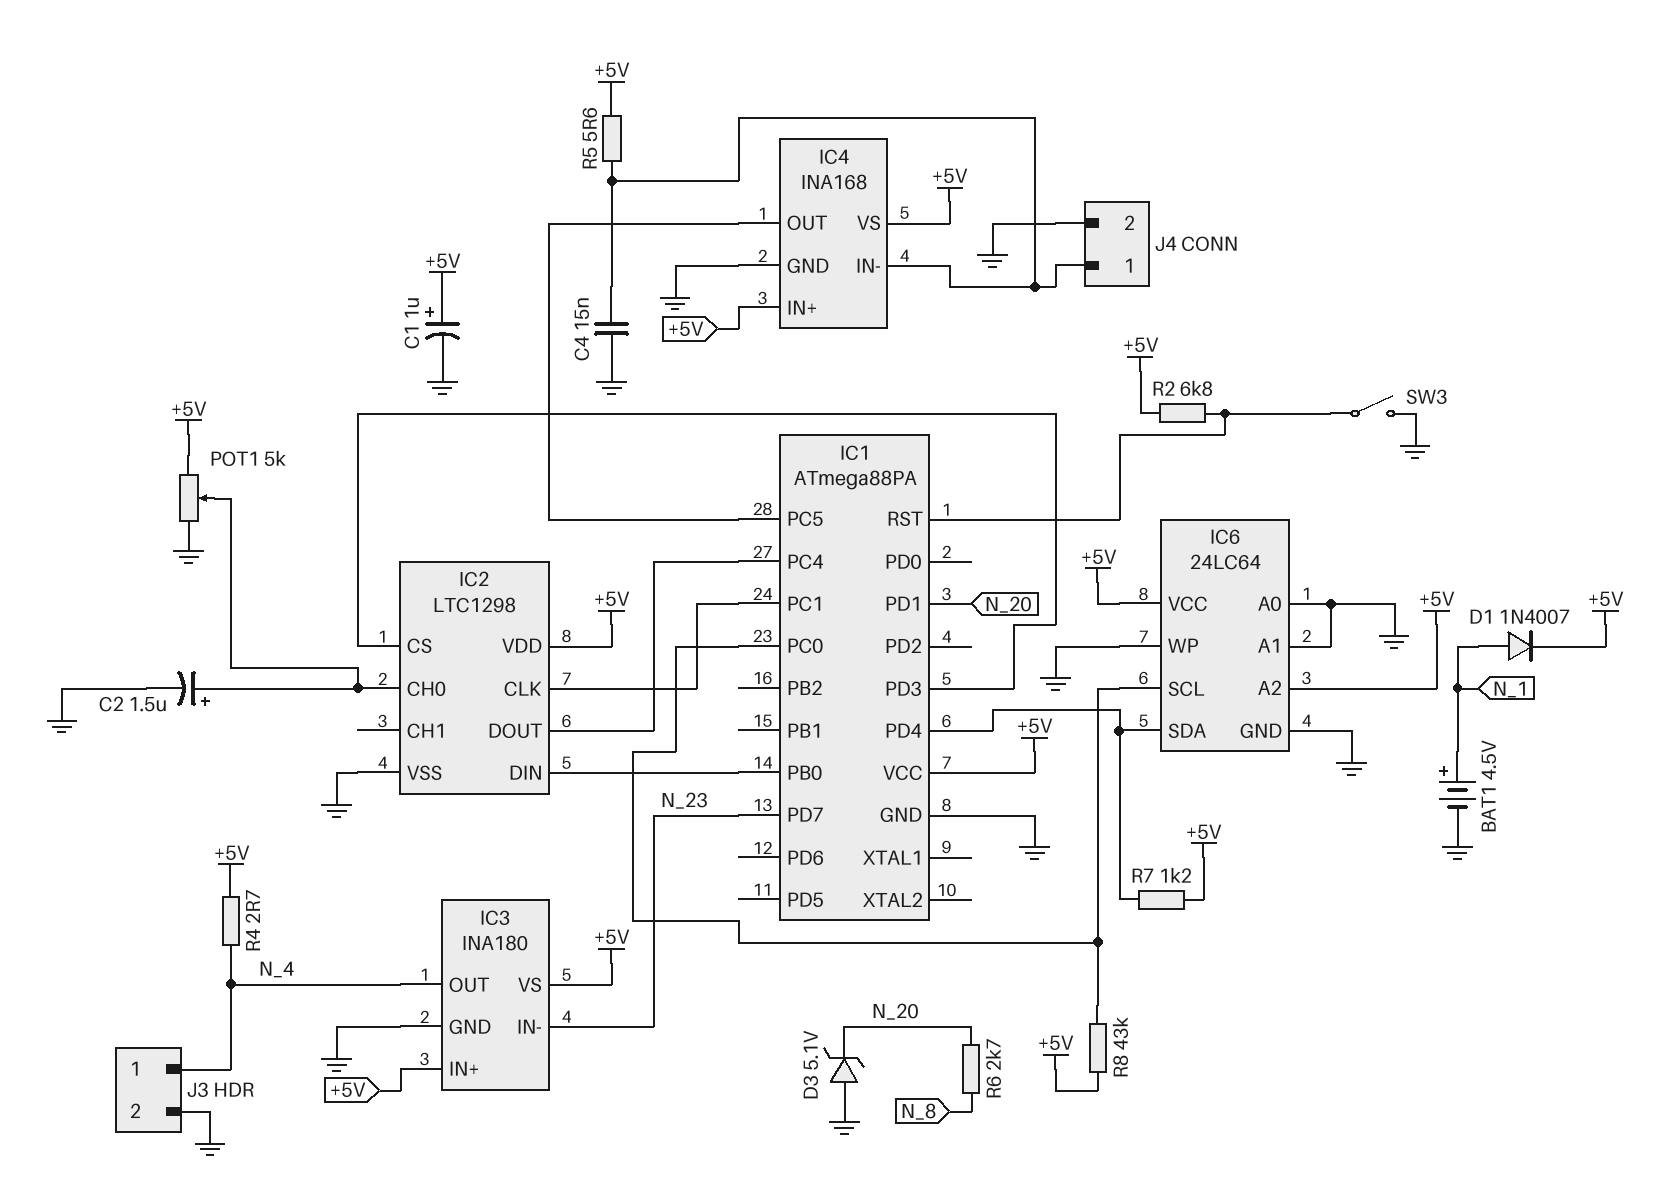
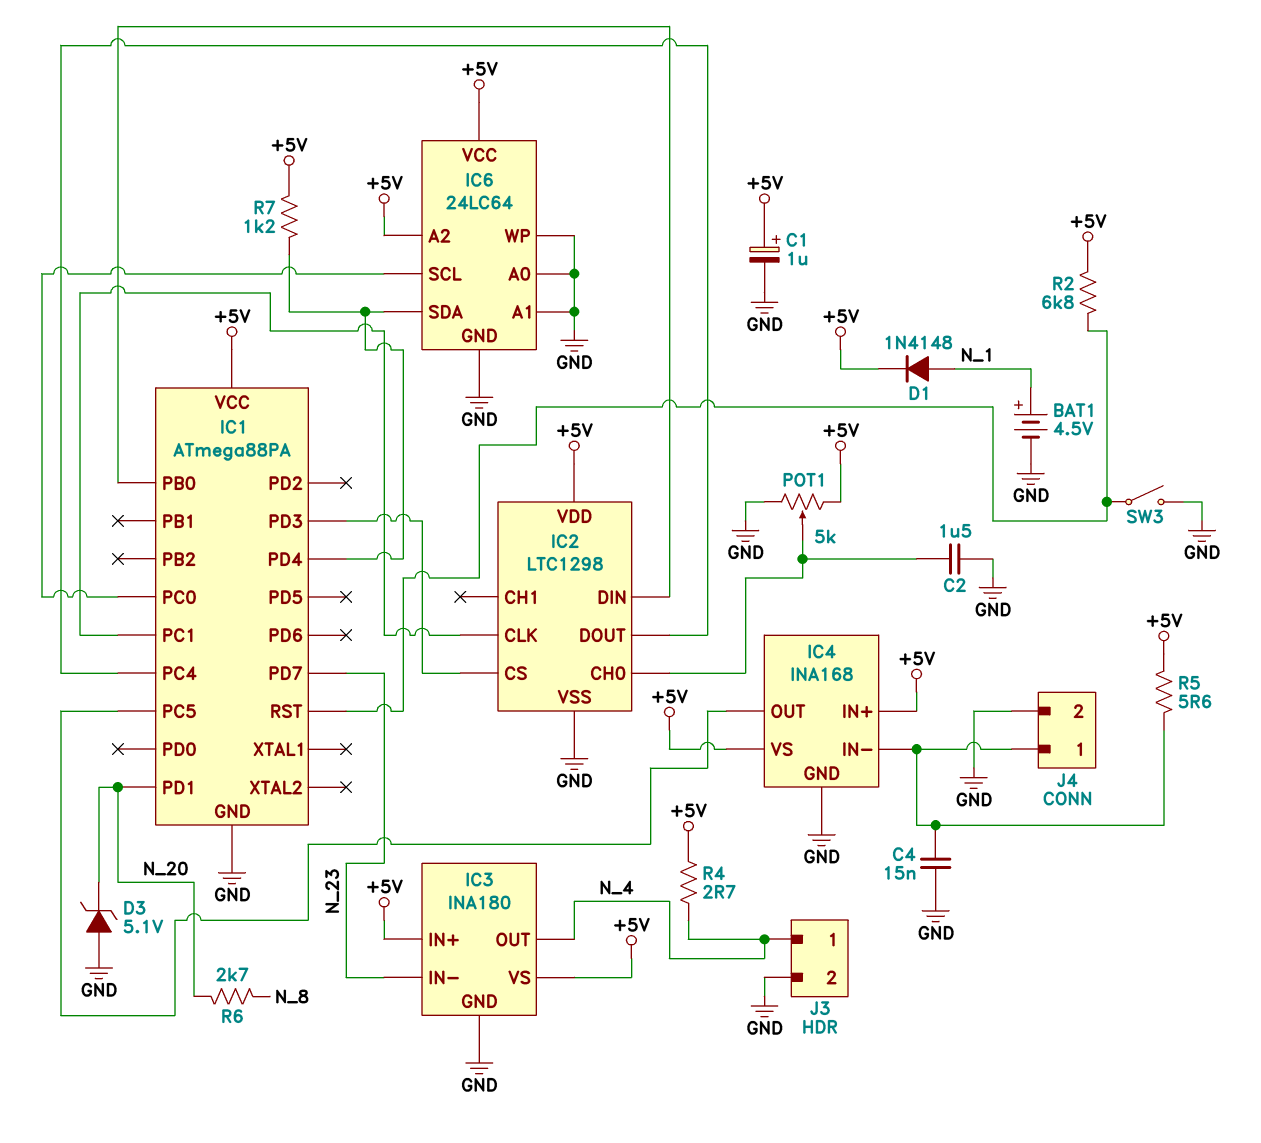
C2: 1.5uF (plus IC2/CH0, minus GND) -> 1.5uF (GND, IC2/CH0)
D1: diode 1N4007 (A N_1, K +5V) -> diode 1N4148 (A N_1, K +5V)
R8: 43k (+5V, IC1/PC0) -> none

